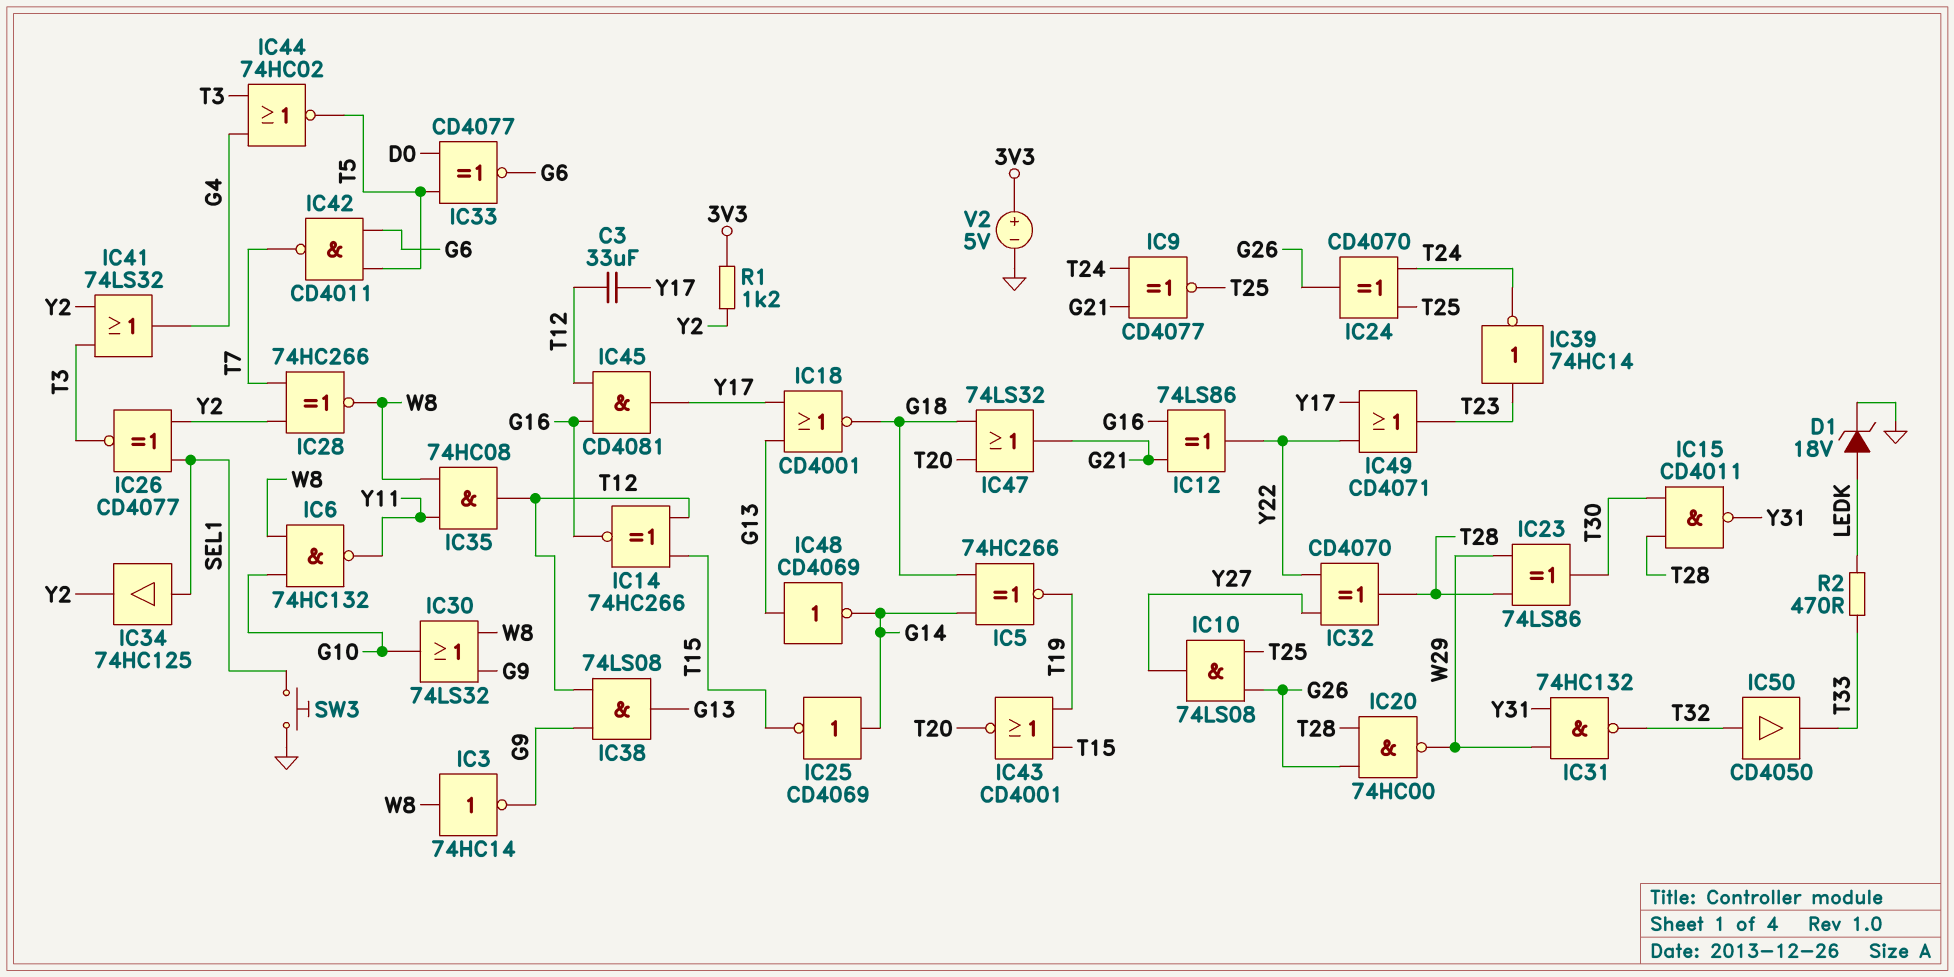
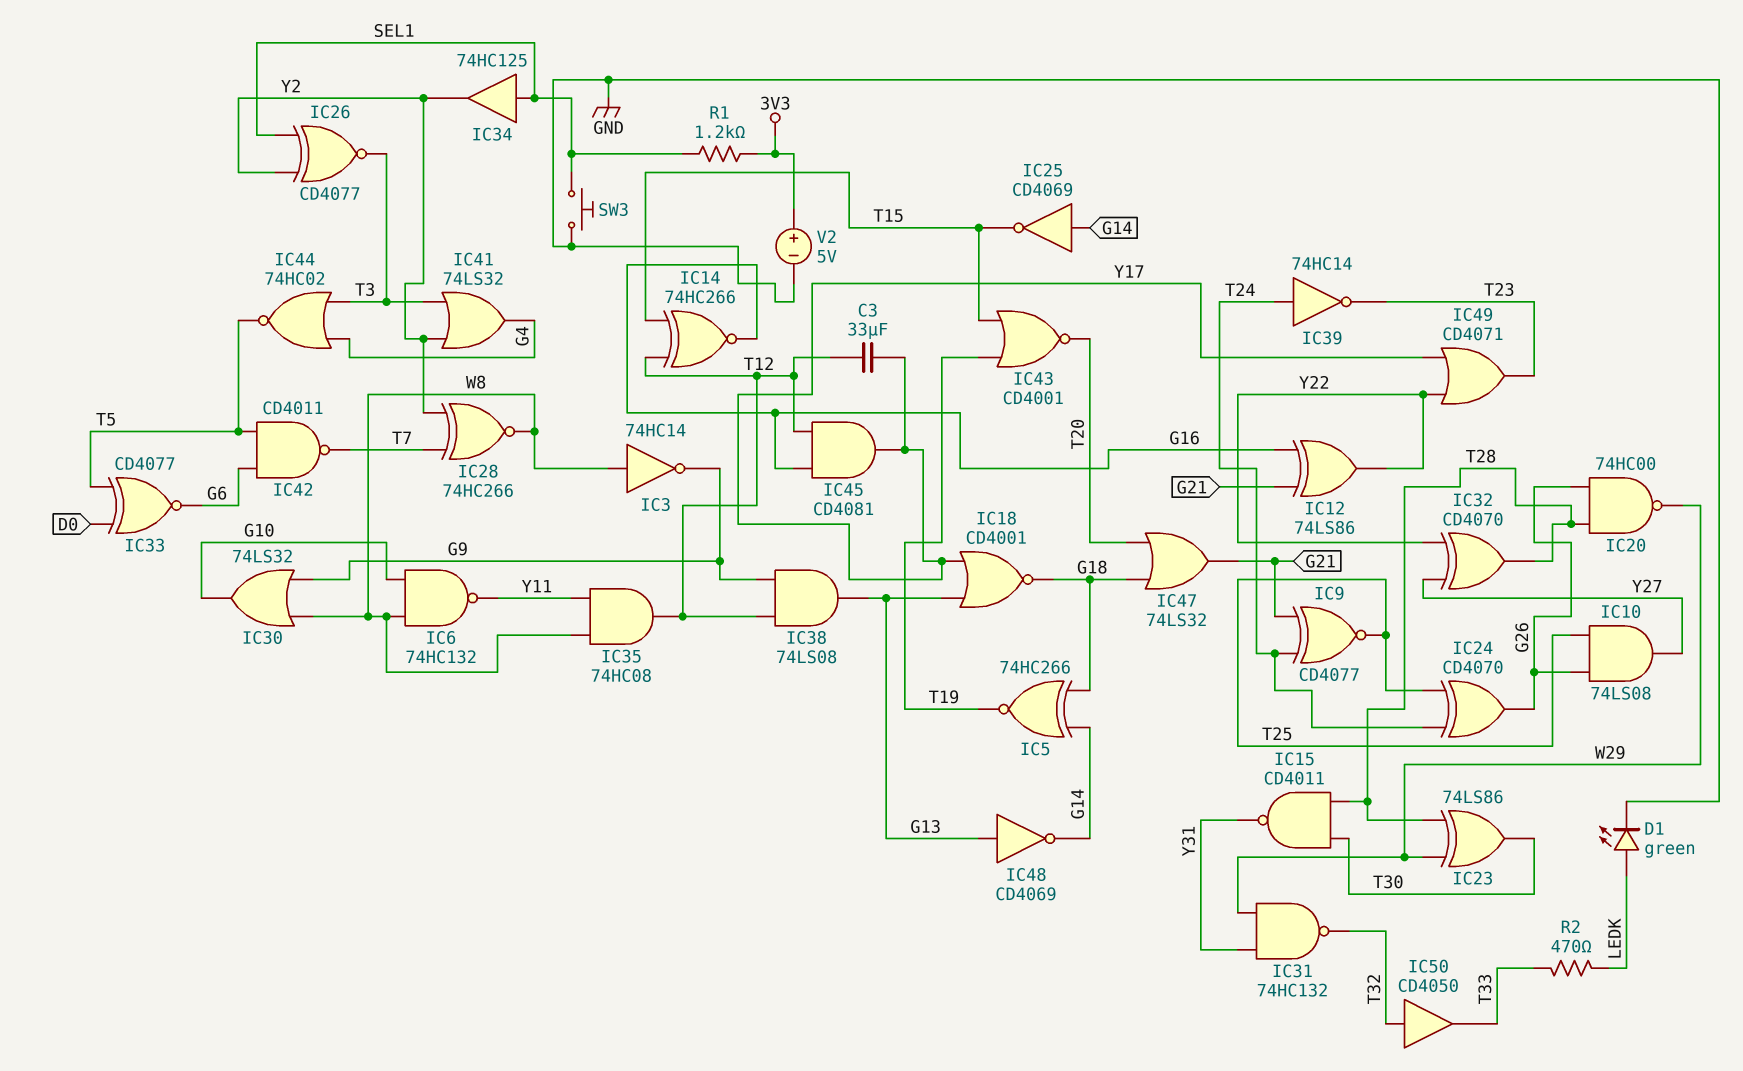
D1: zener 18V (A LEDK, K GND) -> LED green (A LEDK, K GND)
IC39: NOT 74HC14 (in T23, out T24) -> NOT 74HC14 (in T24, out T23)
R1: 1.2k (3V3, Y2) -> 1.2k (3V3, SEL1)

